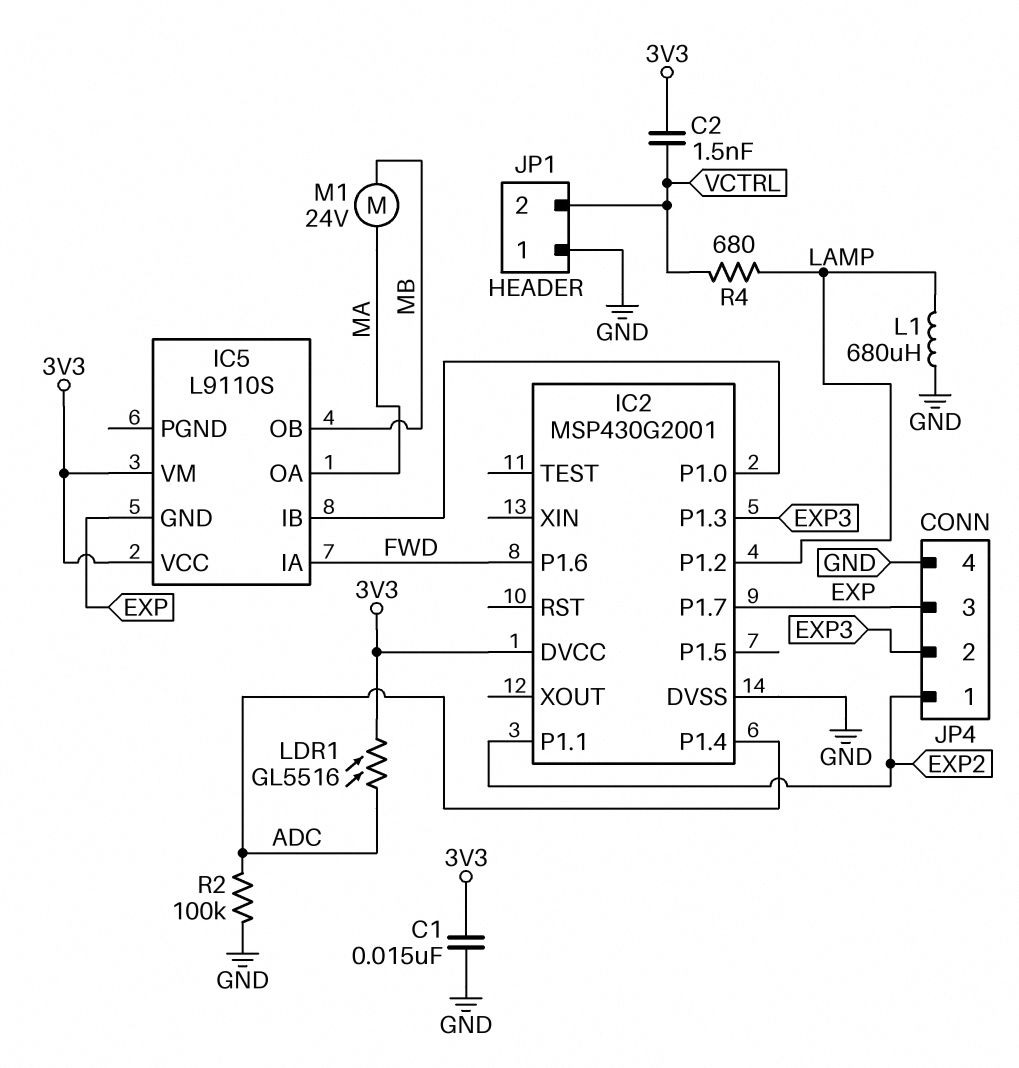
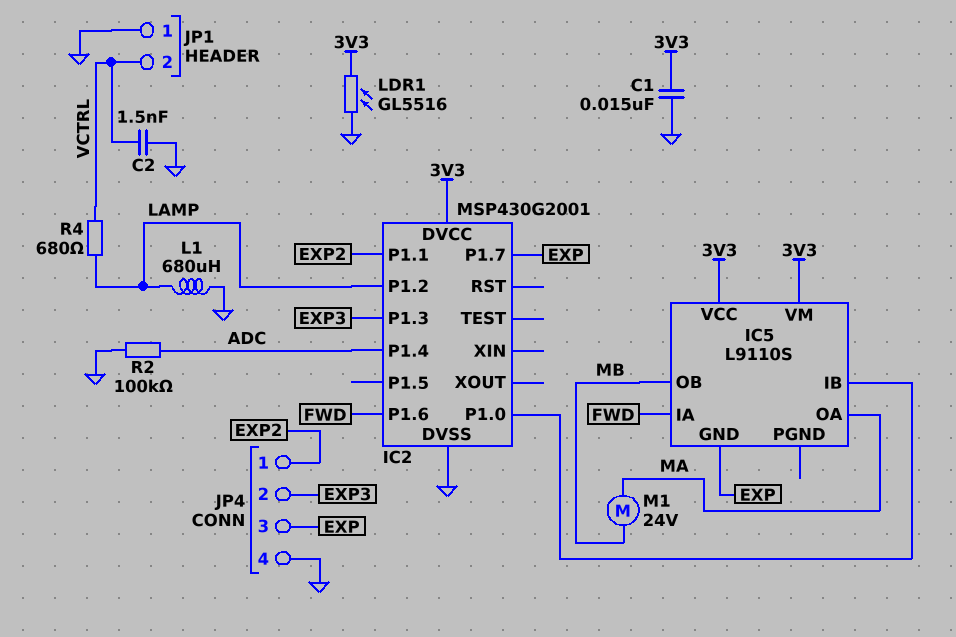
C2: 1.5nF (3V3, VCTRL) -> 1.5nF (GND, VCTRL)
LDR1: GL5516 (3V3, ADC) -> GL5516 (3V3, GND)

